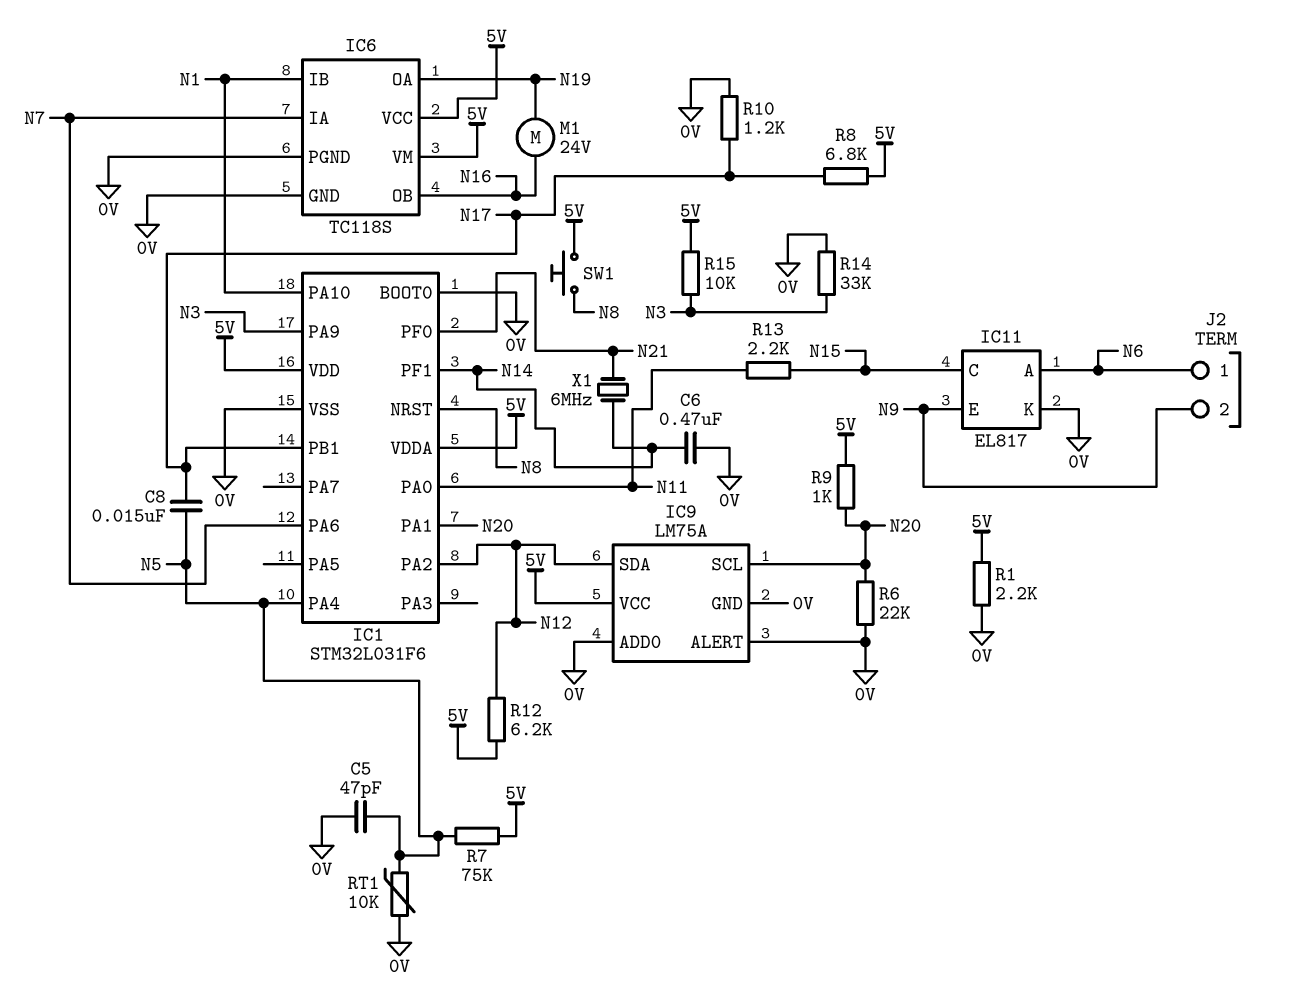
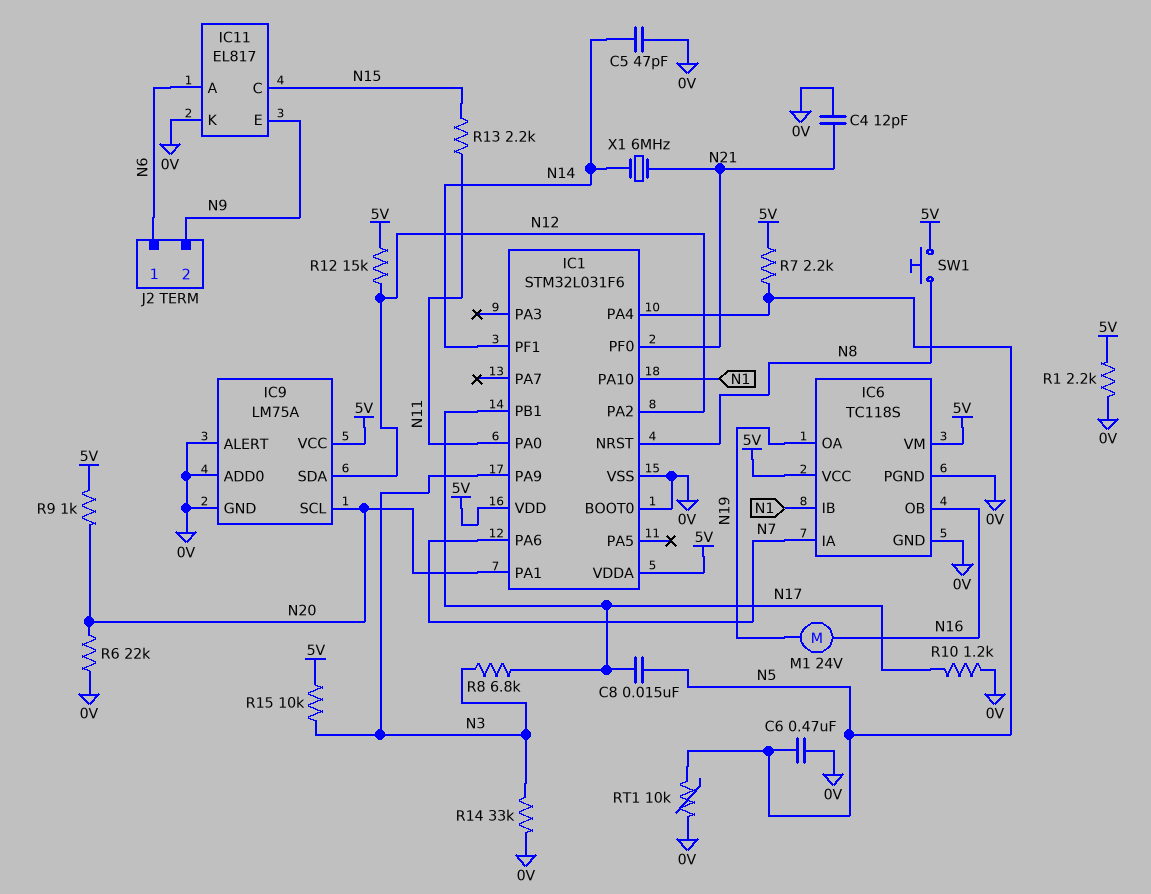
C4: none -> 12pF (0V, N21)
C5: 47pF (0V, N5) -> 47pF (0V, N14)
C6: 470nF (0V, N14) -> 470nF (0V, N5)
R7: 75k (5V, N5) -> 2.2k (5V, N5)
R8: 6.8k (5V, N17) -> 6.8k (N3, N17)
R12: 6.2k (5V, N12) -> 15k (5V, N12)

